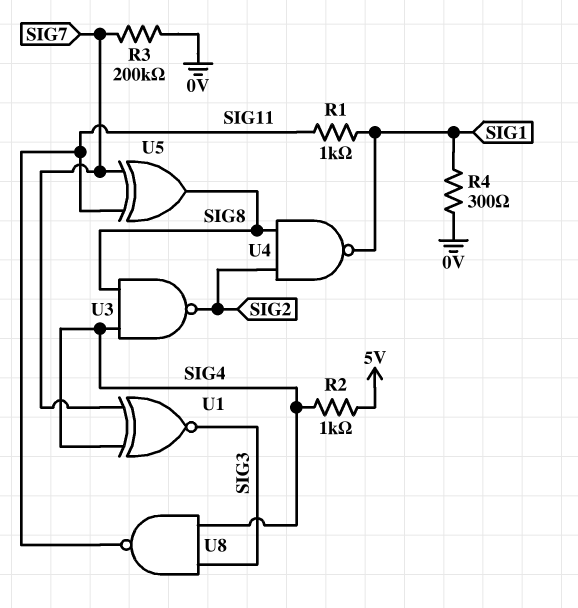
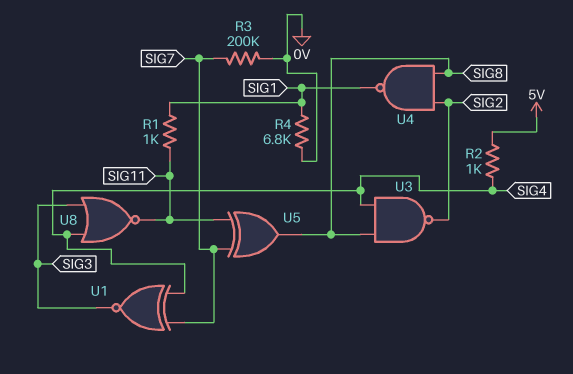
R4: 300 (0V, SIG1) -> 6.8k (0V, SIG1)
U8: NAND (in SIG3, in SIG4, out SIG11) -> NOR (in SIG3, in SIG4, out SIG11)

